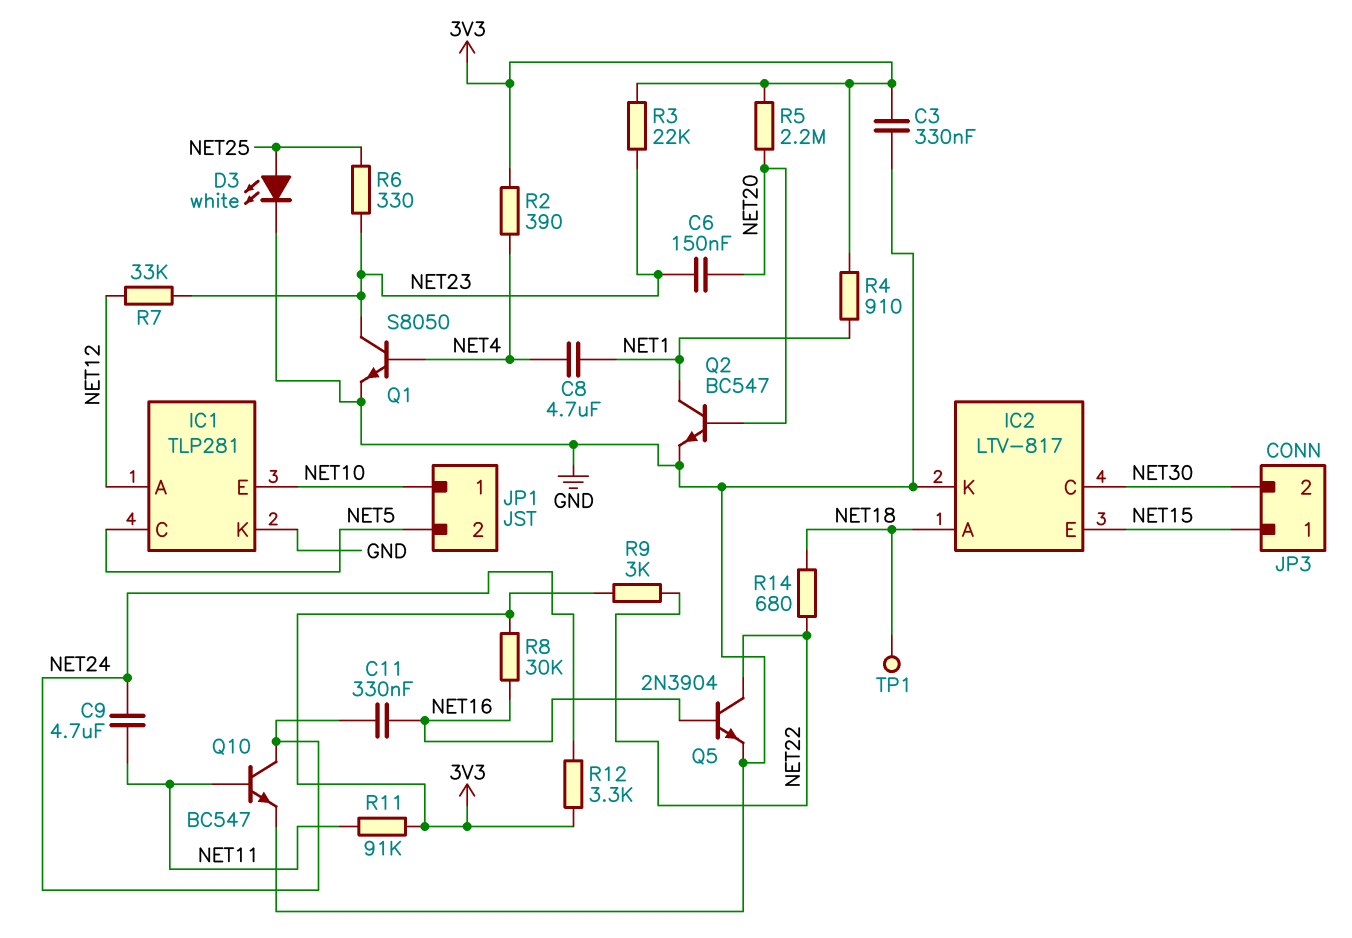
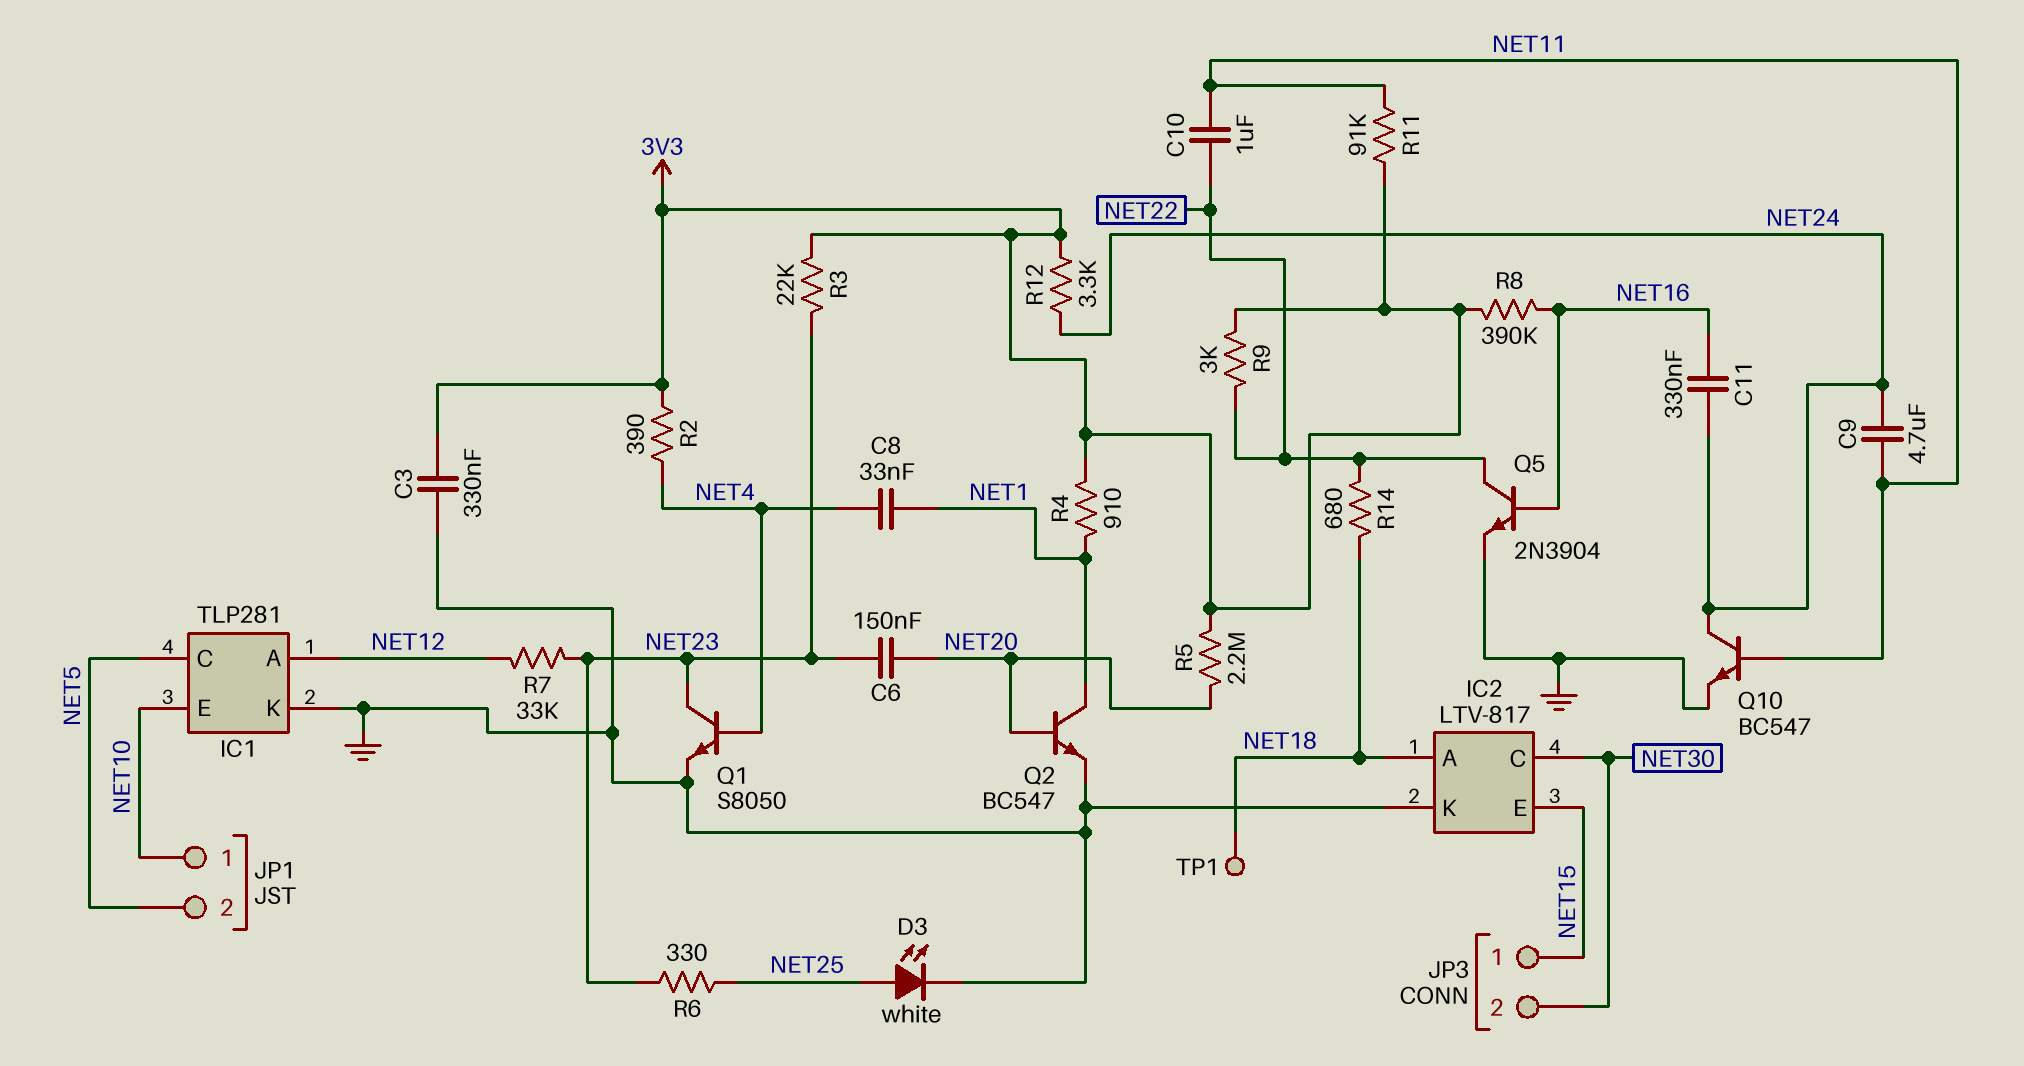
C8: 4.7uF (NET1, NET4) -> 33nF (NET1, NET4)
C10: none -> 1uF (NET11, NET22)
R8: 30k (3V3, NET16) -> 390k (3V3, NET16)

